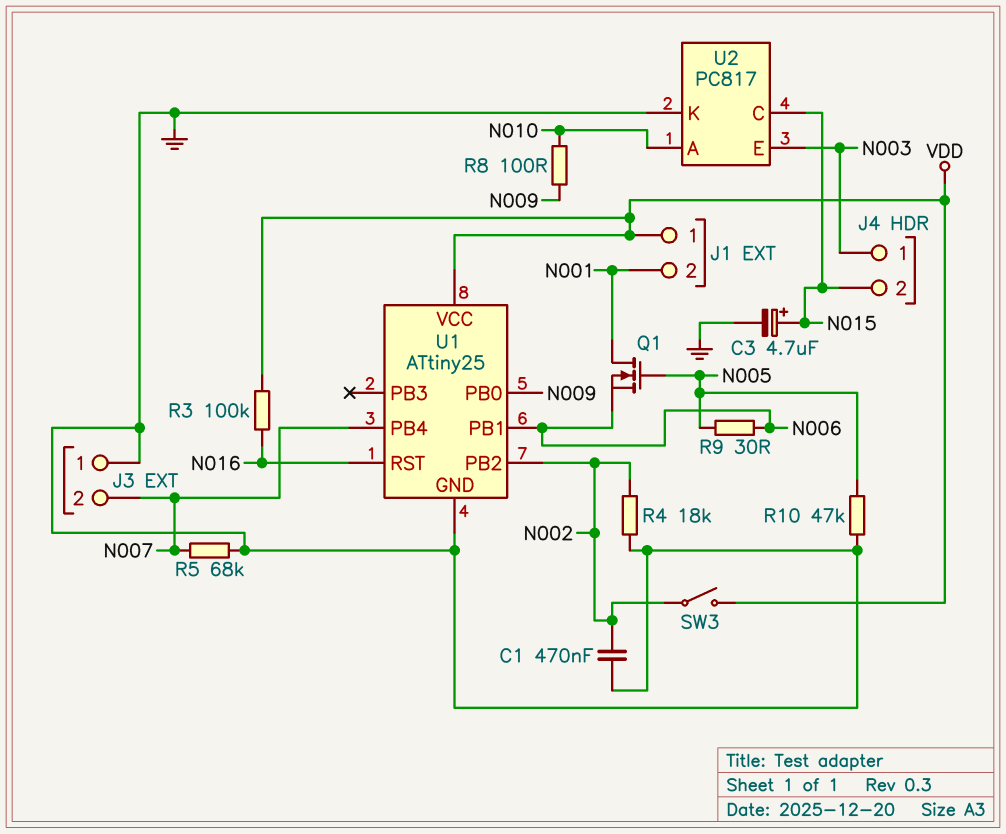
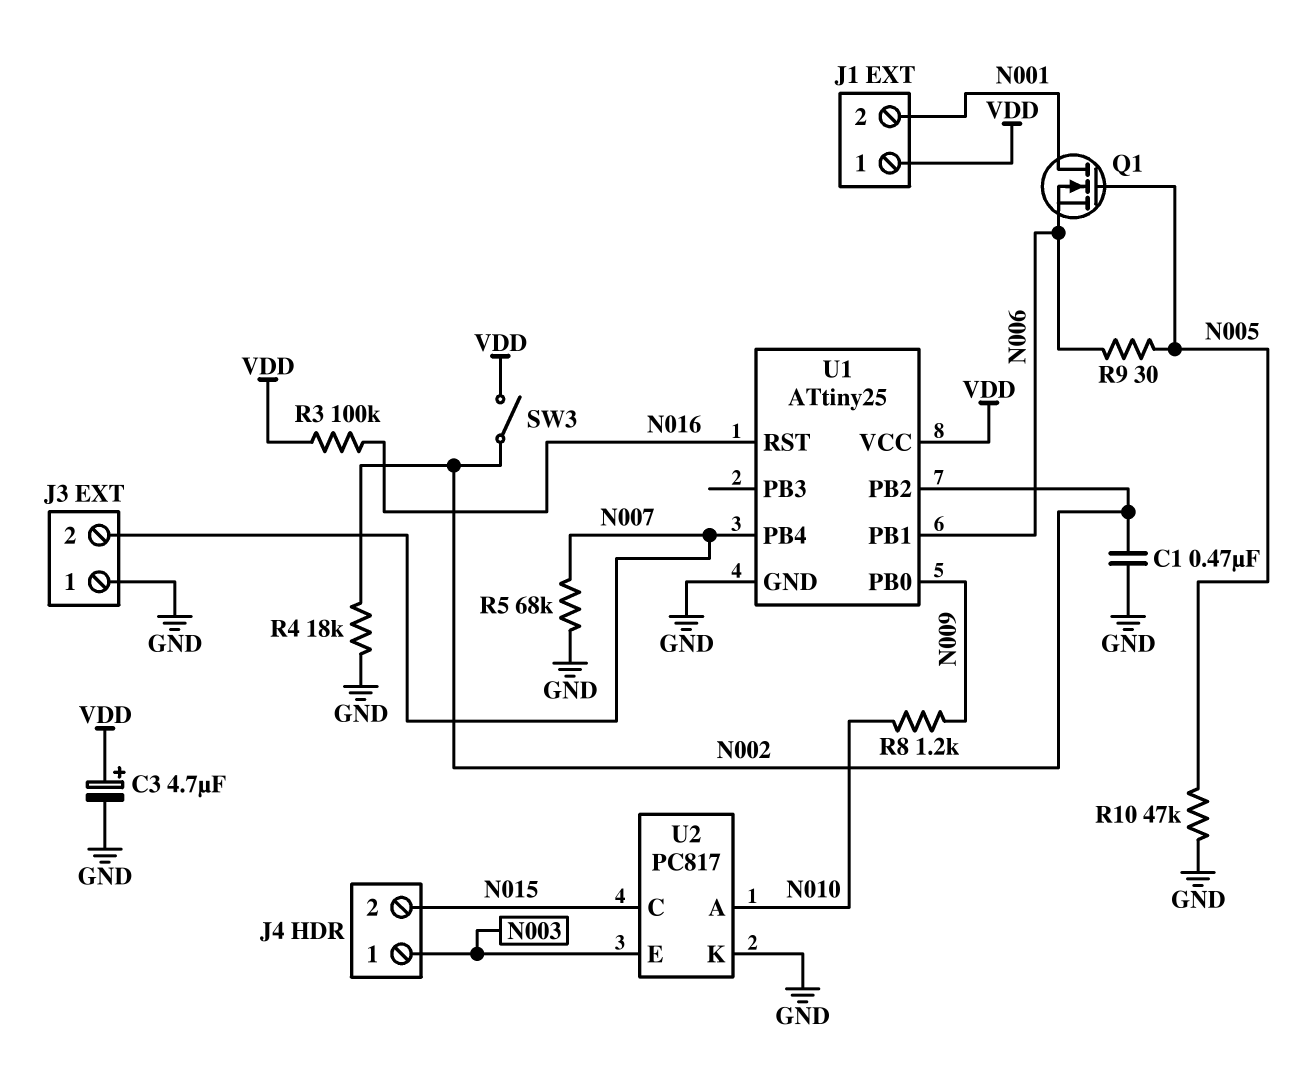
C3: 4.7uF (plus N015, minus GND) -> 4.7uF (plus VDD, minus GND)
R8: 100 (N009, N010) -> 1.2k (N009, N010)

